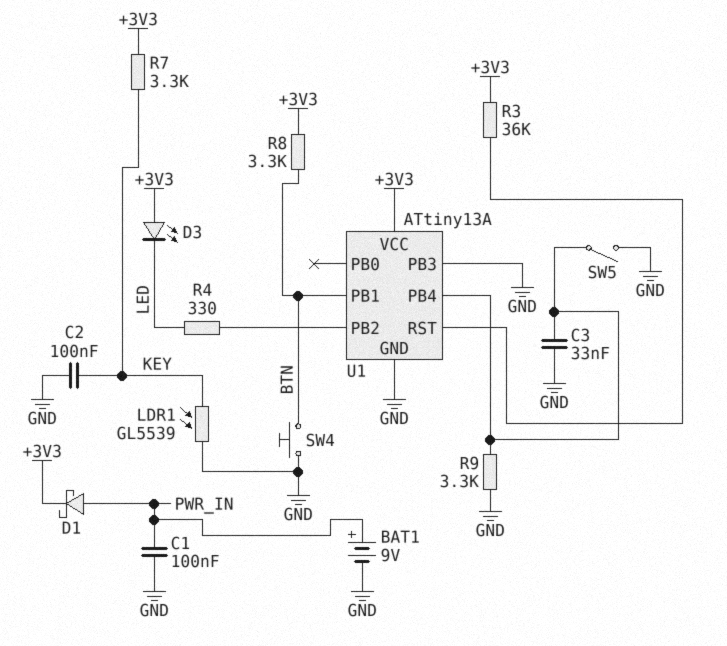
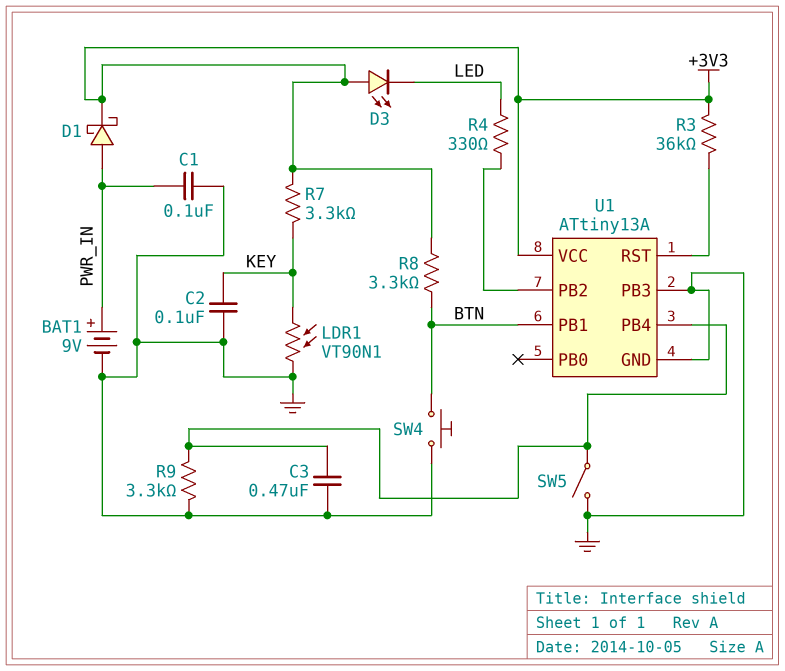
C3: 33nF (GND, U1/PB4) -> 470nF (GND, U1/PB4)
LDR1: GL5539 (GND, KEY) -> VT90N1 (GND, KEY)

